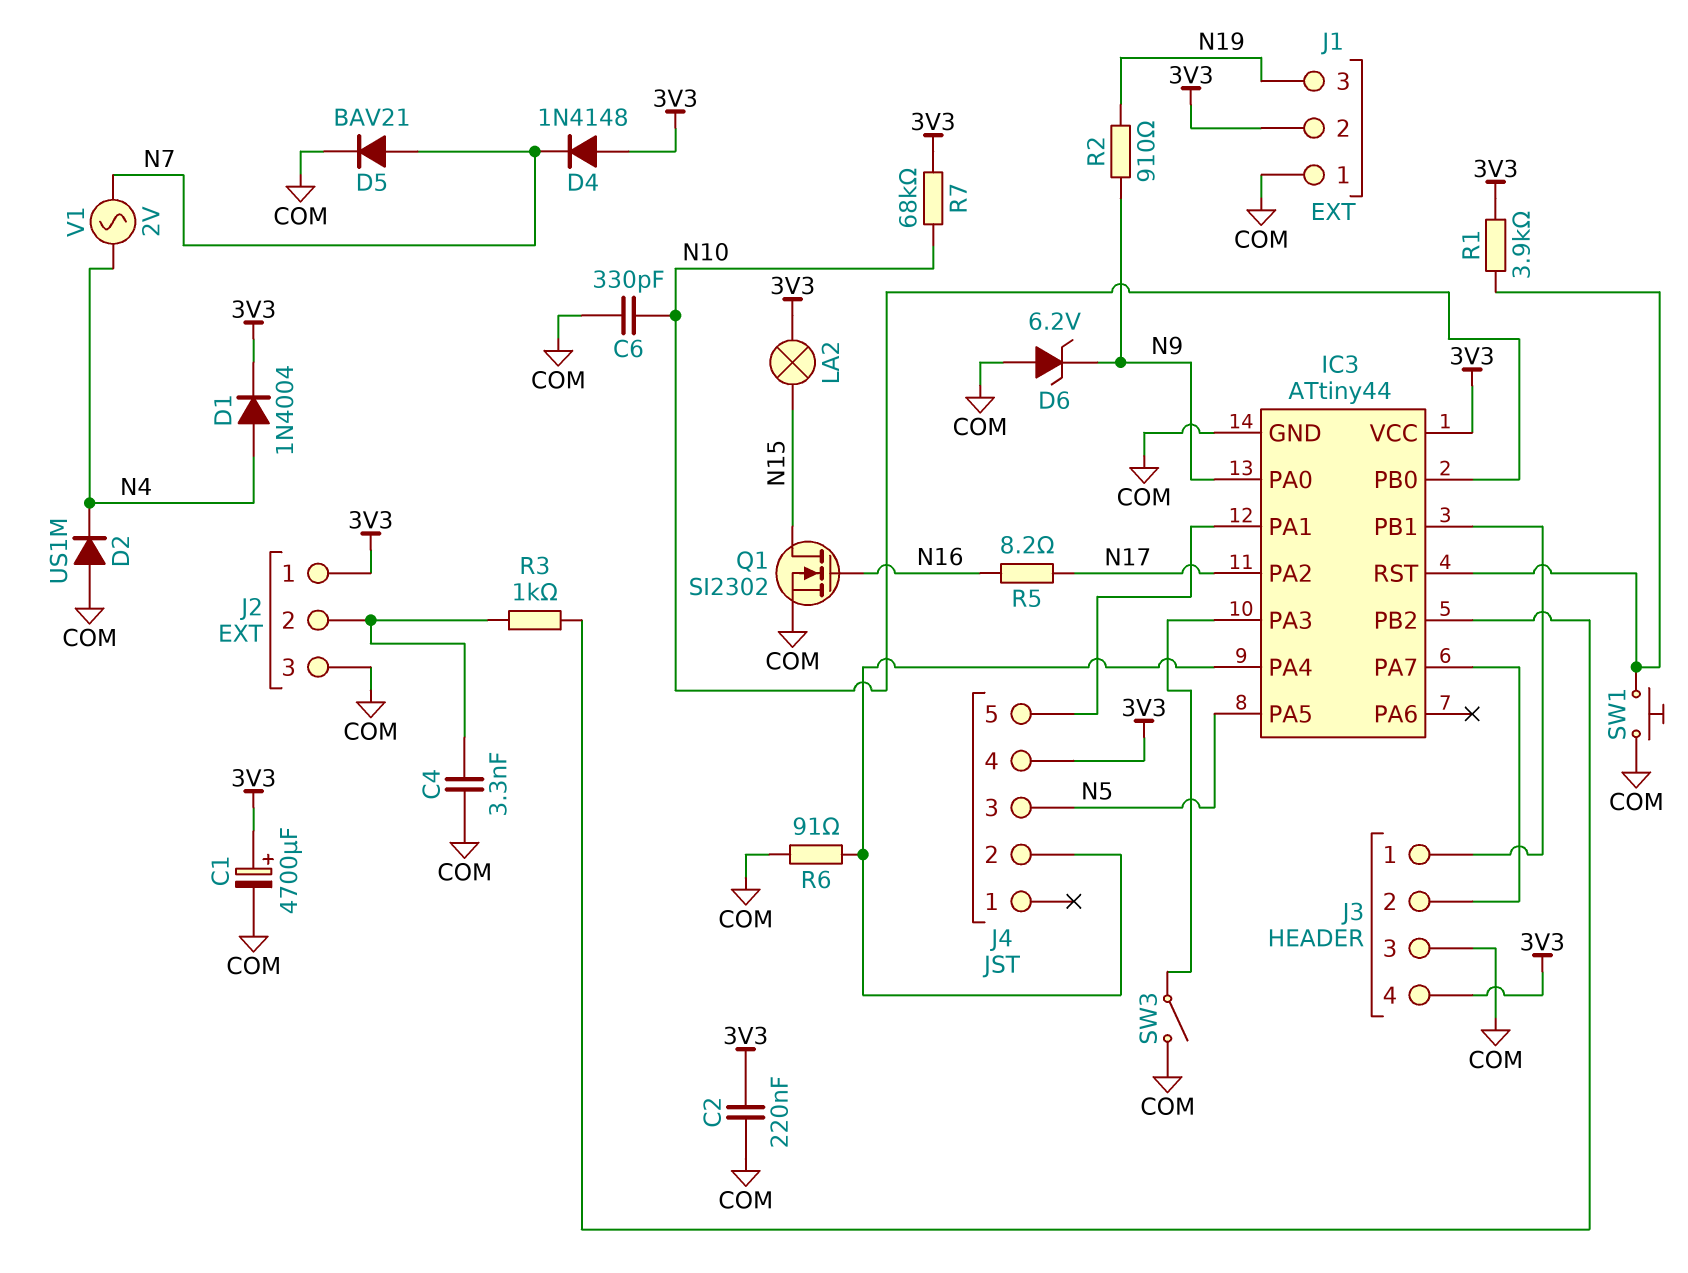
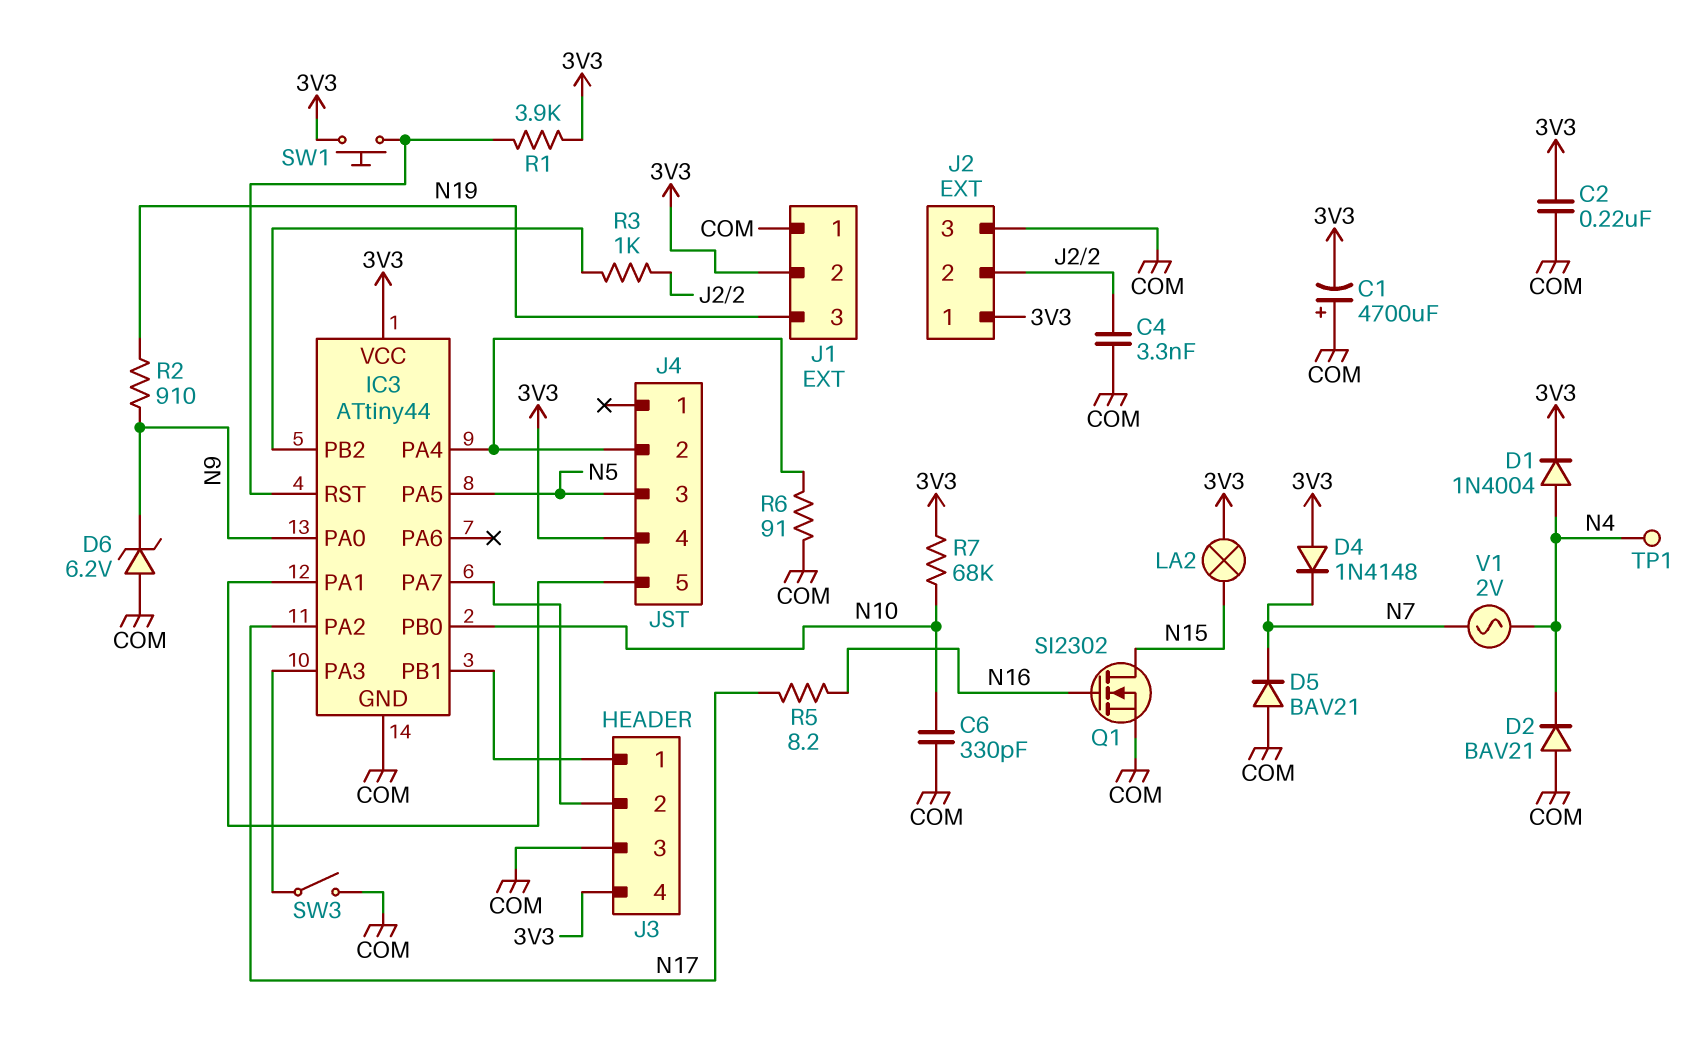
C1: 4700uF (plus 3V3, minus COM) -> 4700uF (plus COM, minus 3V3)
D2: diode US1M (A COM, K N4) -> diode BAV21 (A COM, K N4)
D5: diode BAV21 (A N7, K COM) -> diode BAV21 (A COM, K N7)
SW1: button (COM, IC3/RST) -> button (3V3, IC3/RST)
TP1: none -> test point (N4)

